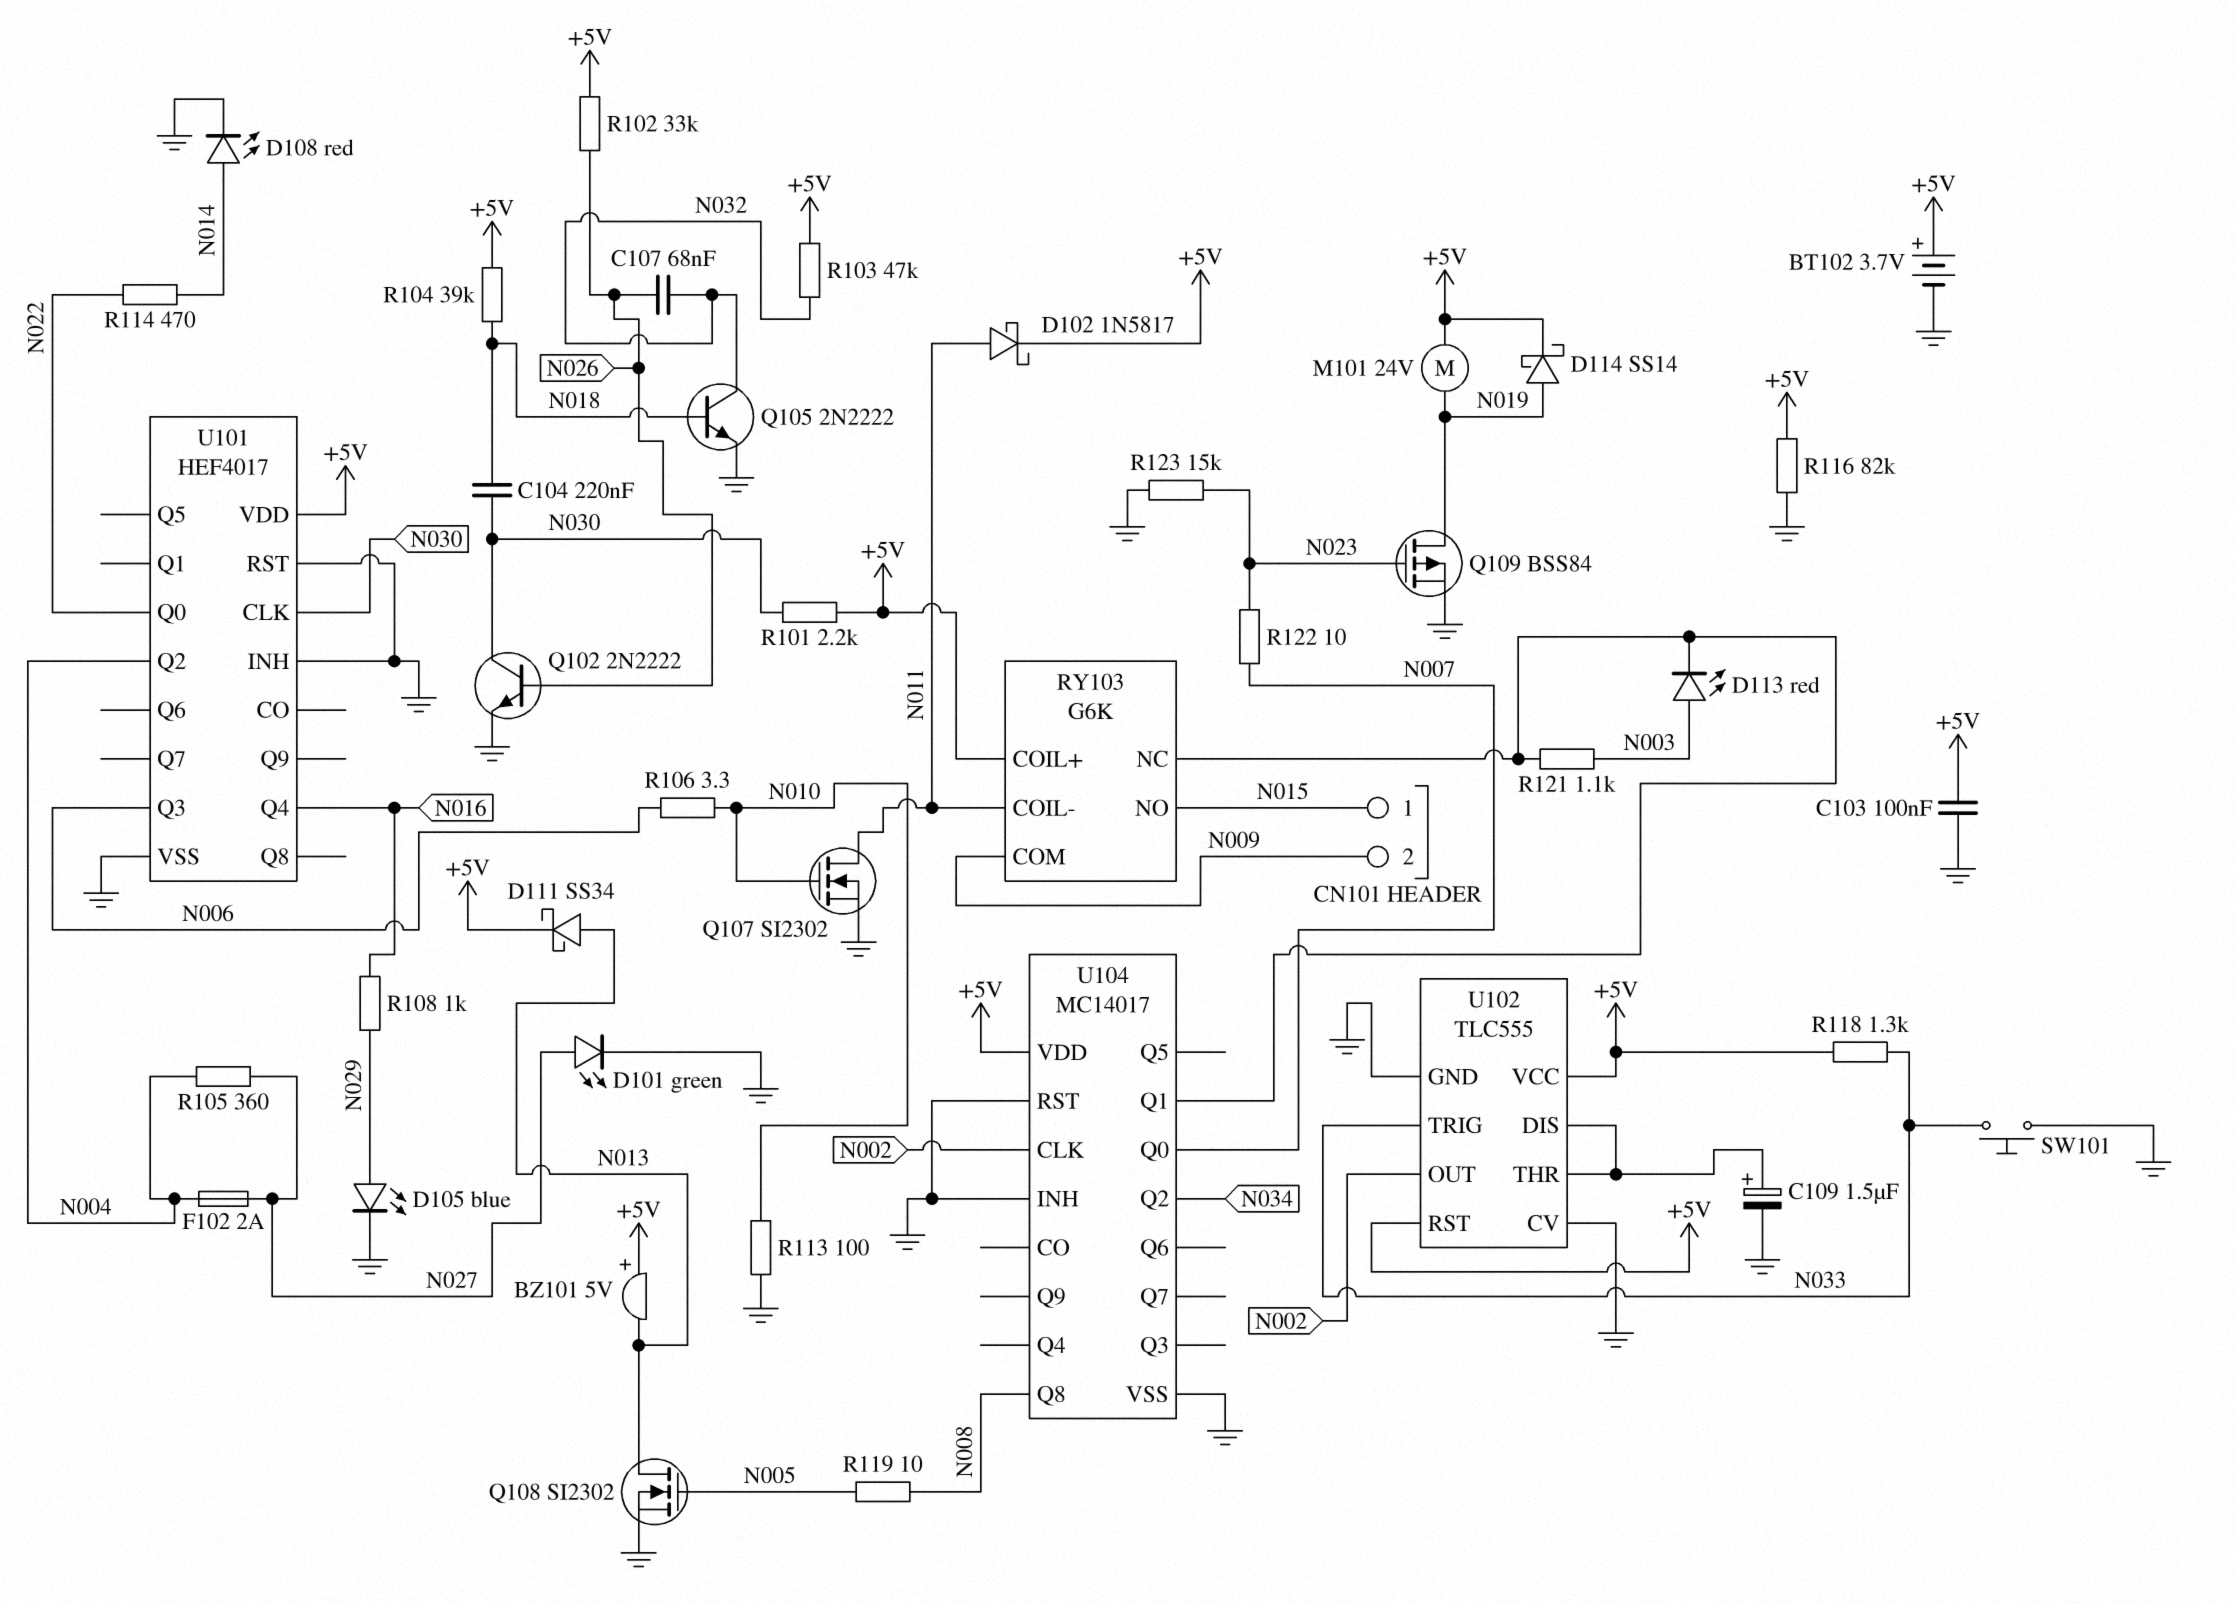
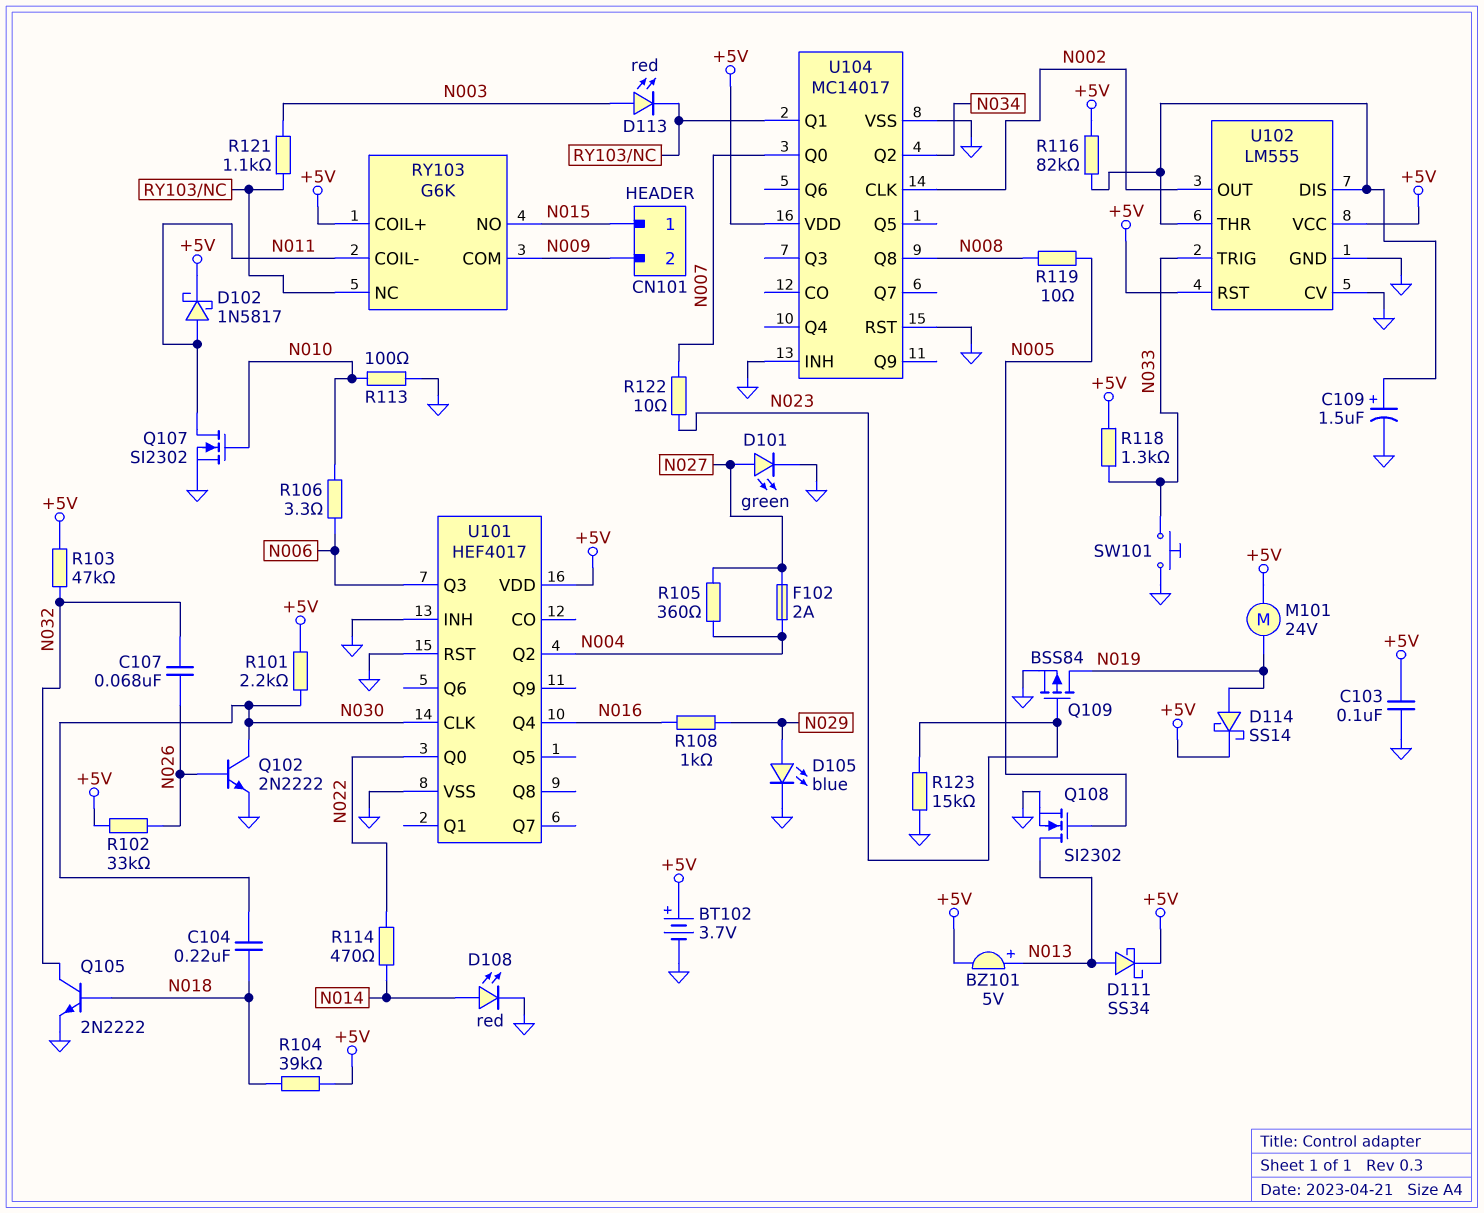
BZ101: buzzer 5V (plus +5V, minus N013) -> buzzer 5V (plus N013, minus +5V)
R116: 82k (+5V, GND) -> 82k (+5V, U102/DIS)
U102: TLC555 -> LM555

